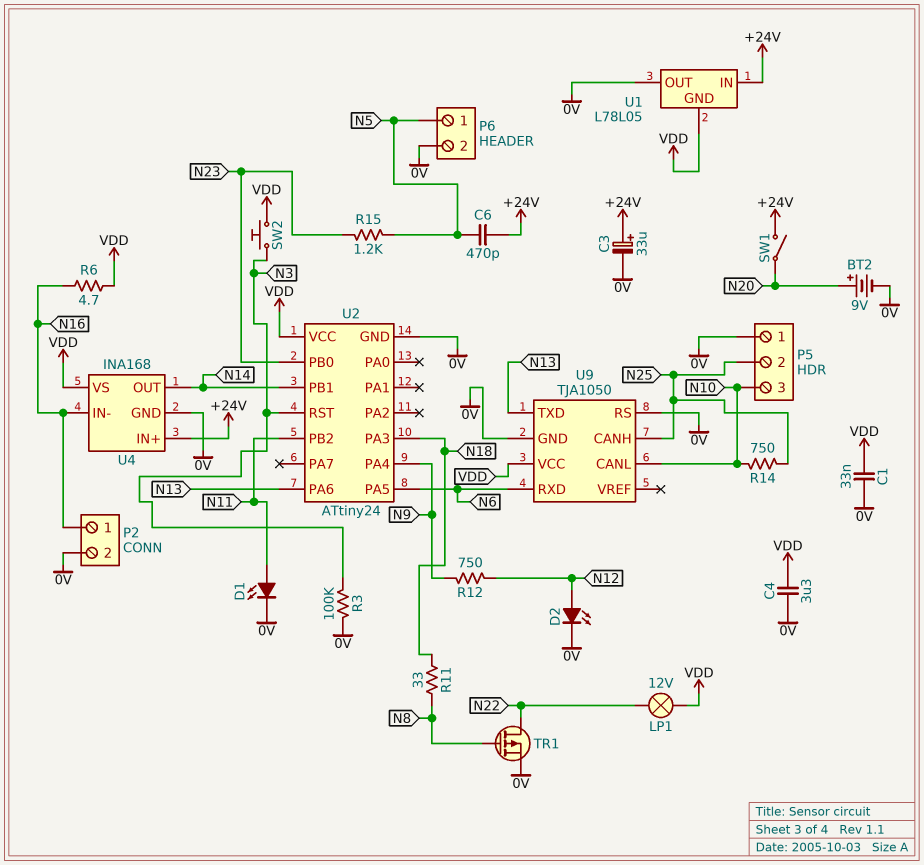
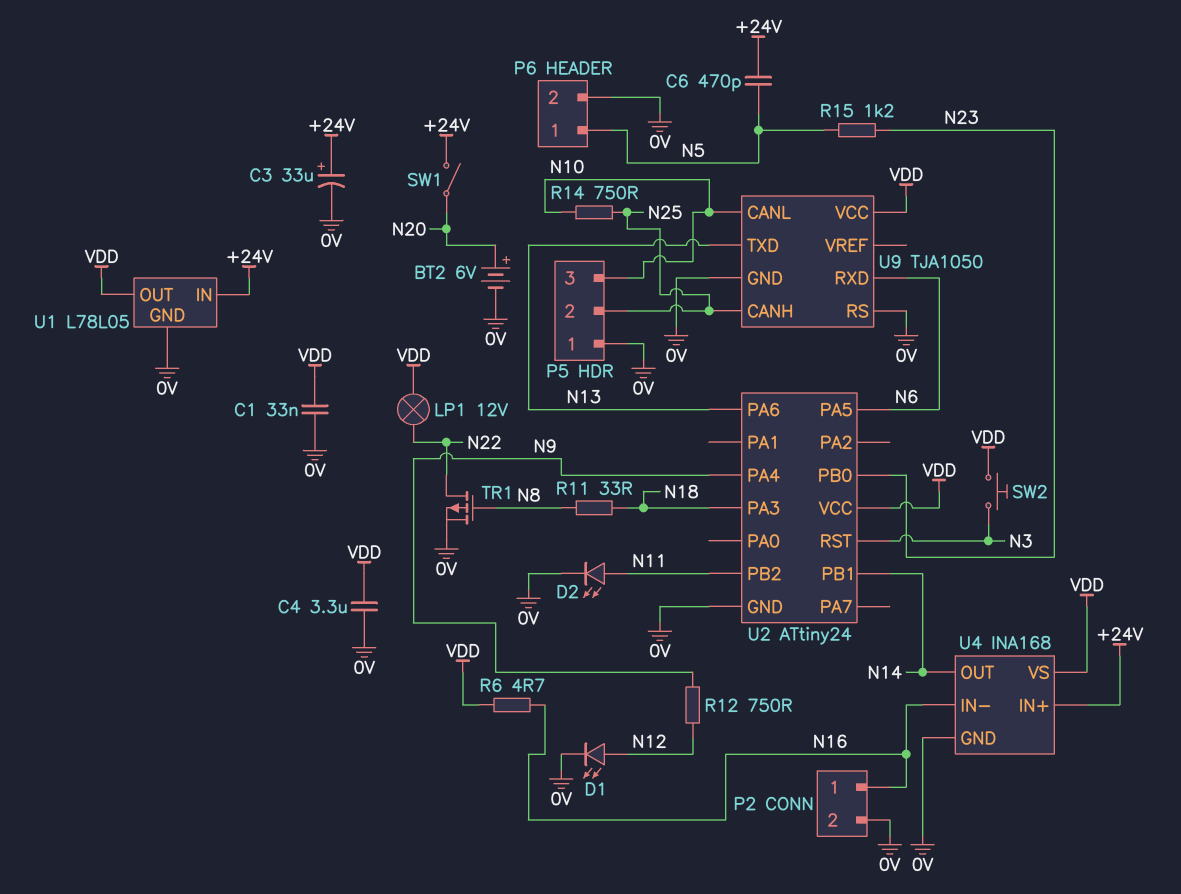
BT2: 9V (plus N20, minus 0V) -> 6V (plus N20, minus 0V)
D1: LED (A N11, K 0V) -> LED (A N12, K 0V)
D2: LED (A N12, K 0V) -> LED (A N11, K 0V)
R3: 100k (0V, N3) -> none
U1 pin GND: VDD -> 0V
U1 pin OUT: 0V -> VDD

